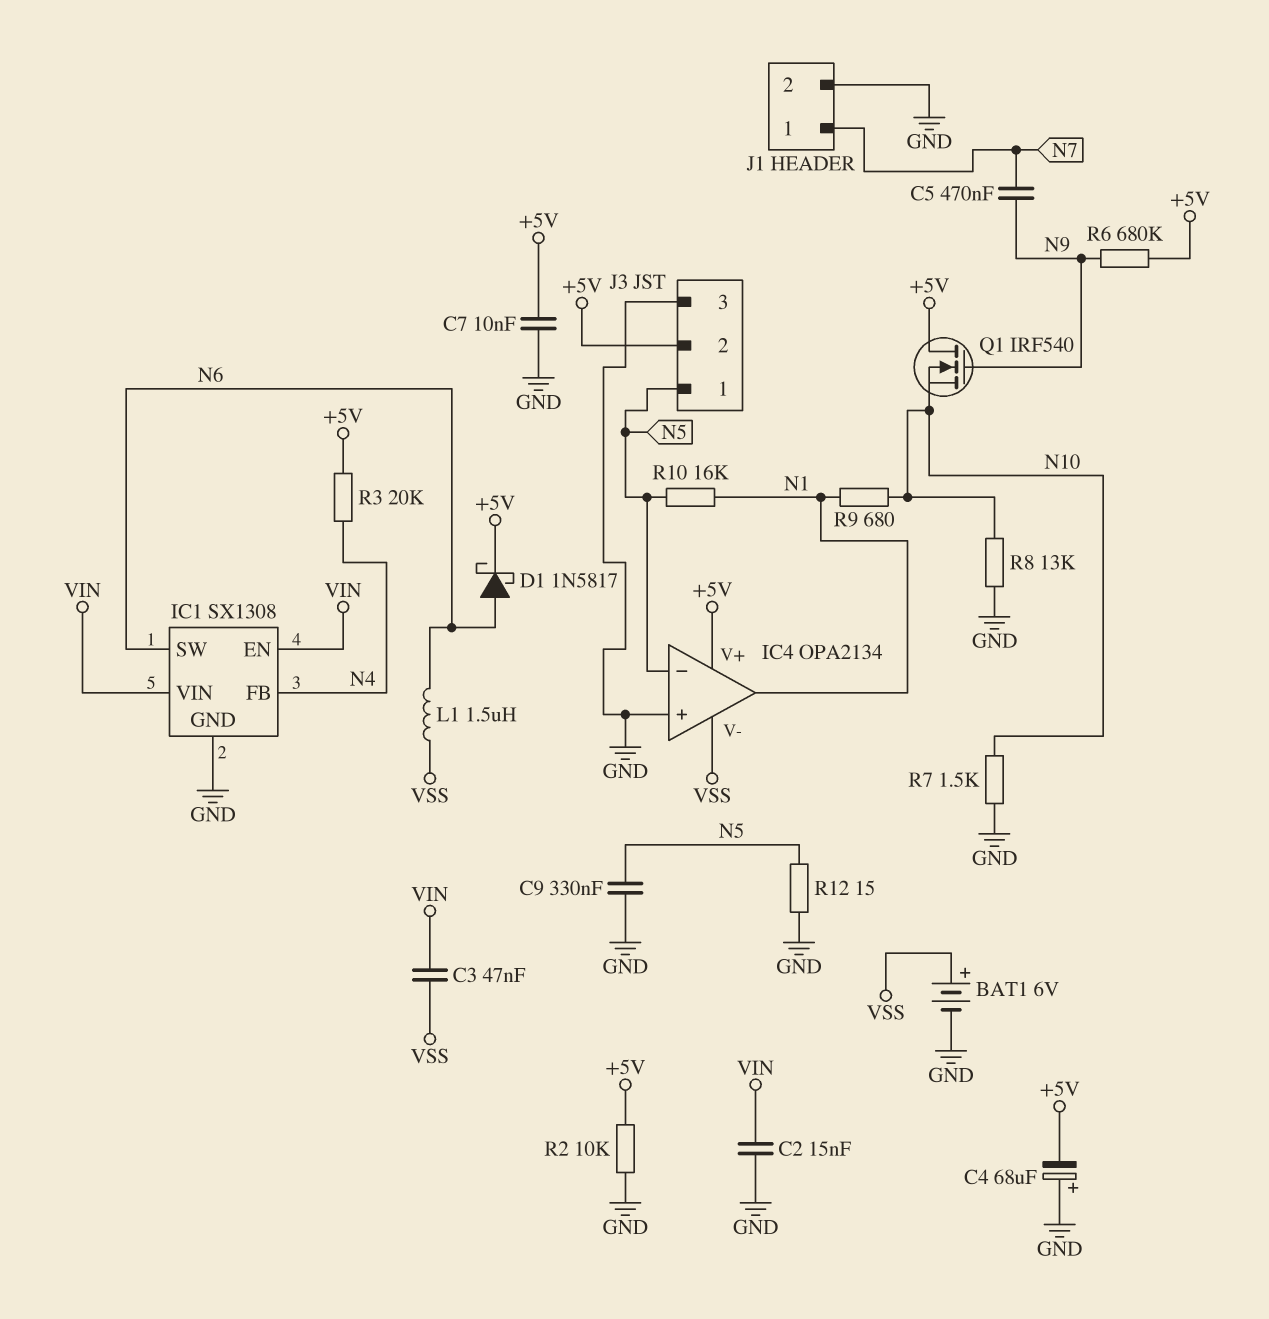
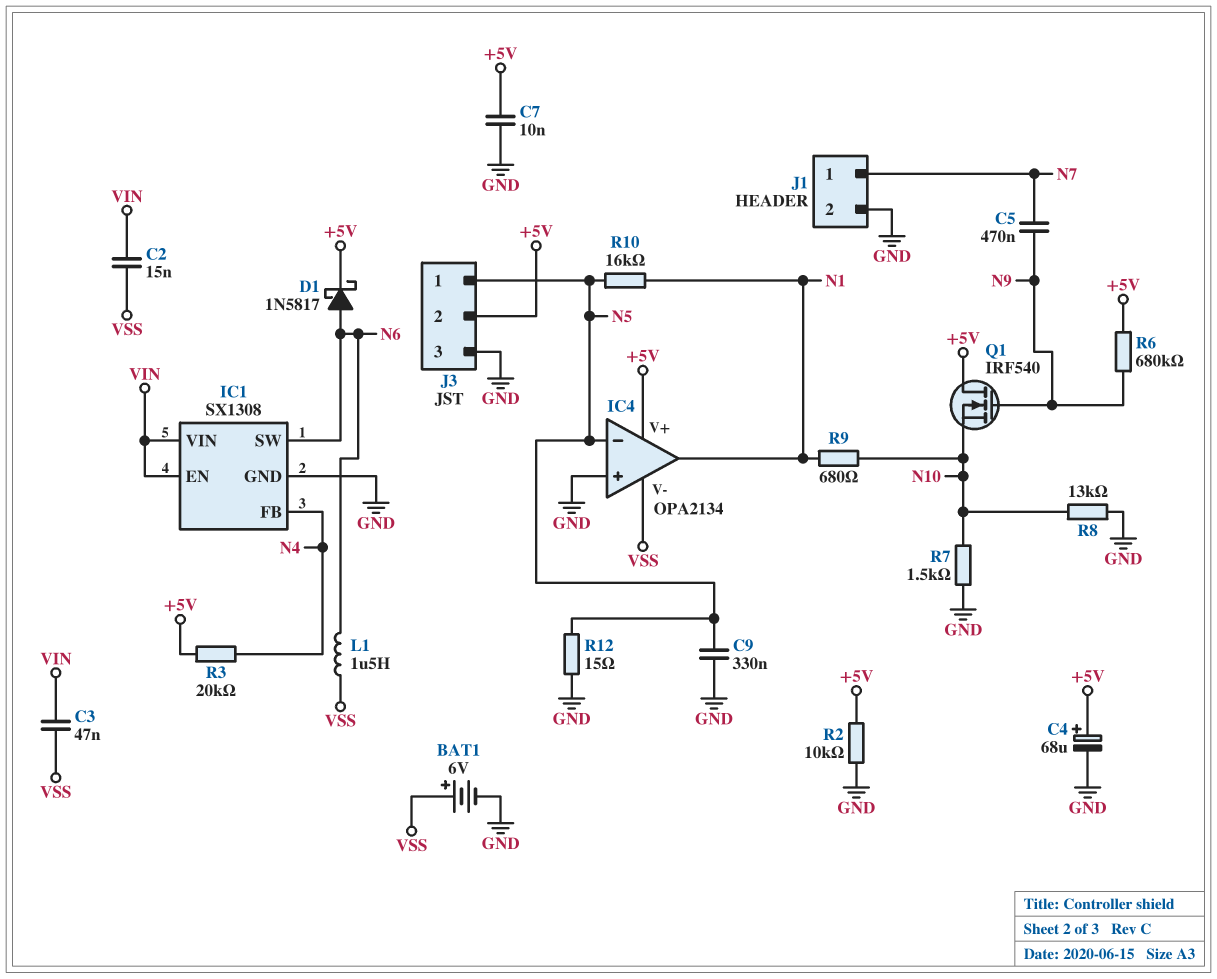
C2: 15nF (GND, VIN) -> 15nF (VIN, VSS)
C4: 68uF (plus GND, minus +5V) -> 68uF (plus +5V, minus GND)

